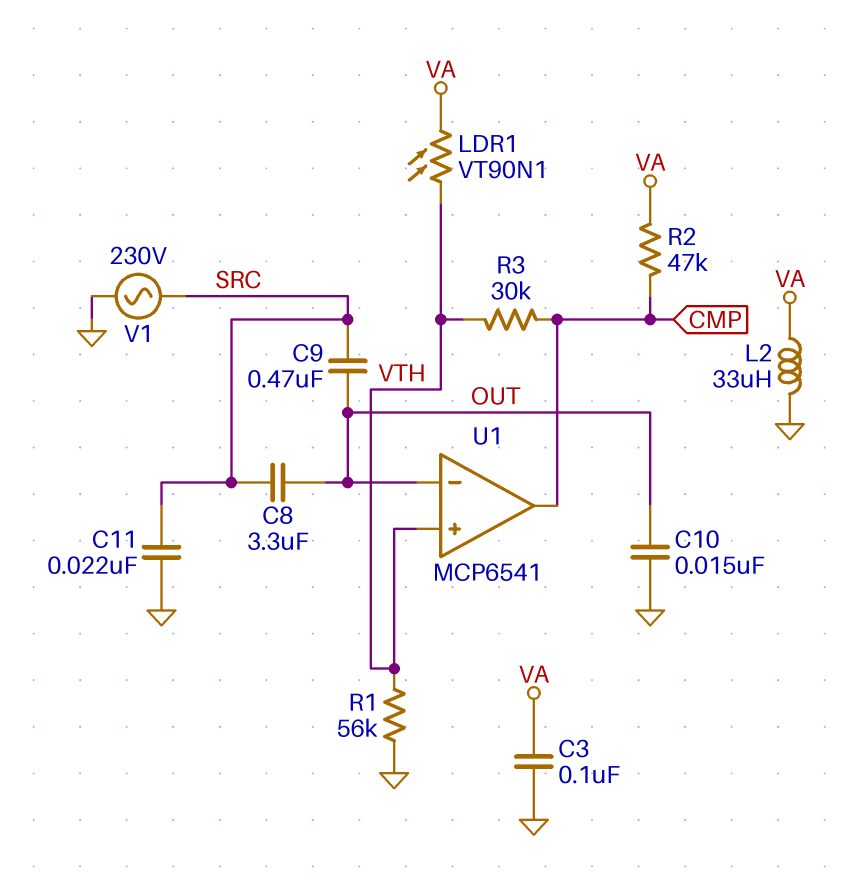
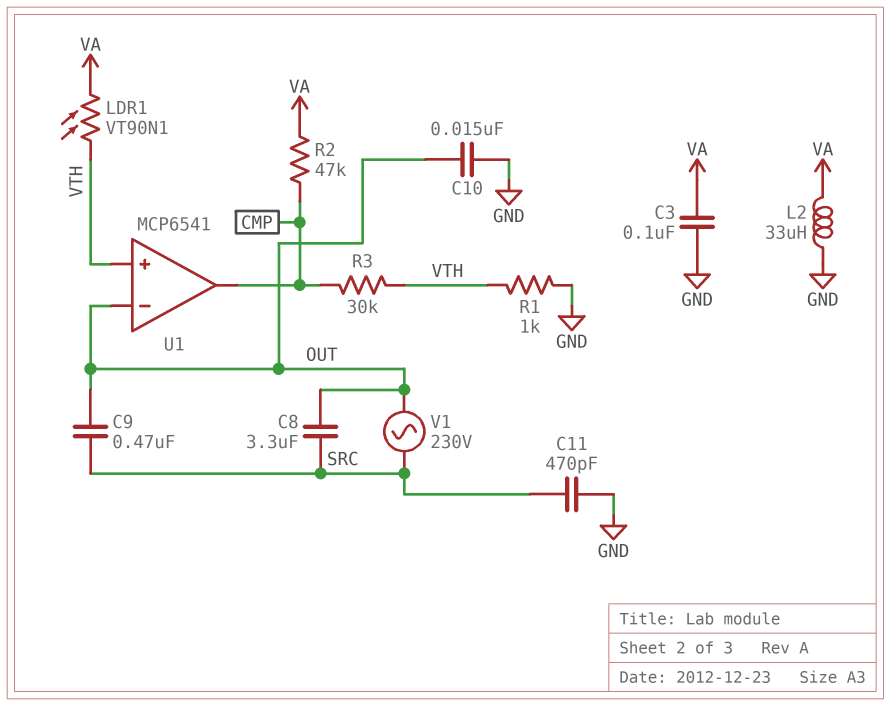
C11: 22nF (GND, SRC) -> 470pF (GND, SRC)
R1: 56k (GND, VTH) -> 1k (GND, VTH)
V1: AC 230V (GND, SRC) -> AC 230V (OUT, SRC)

